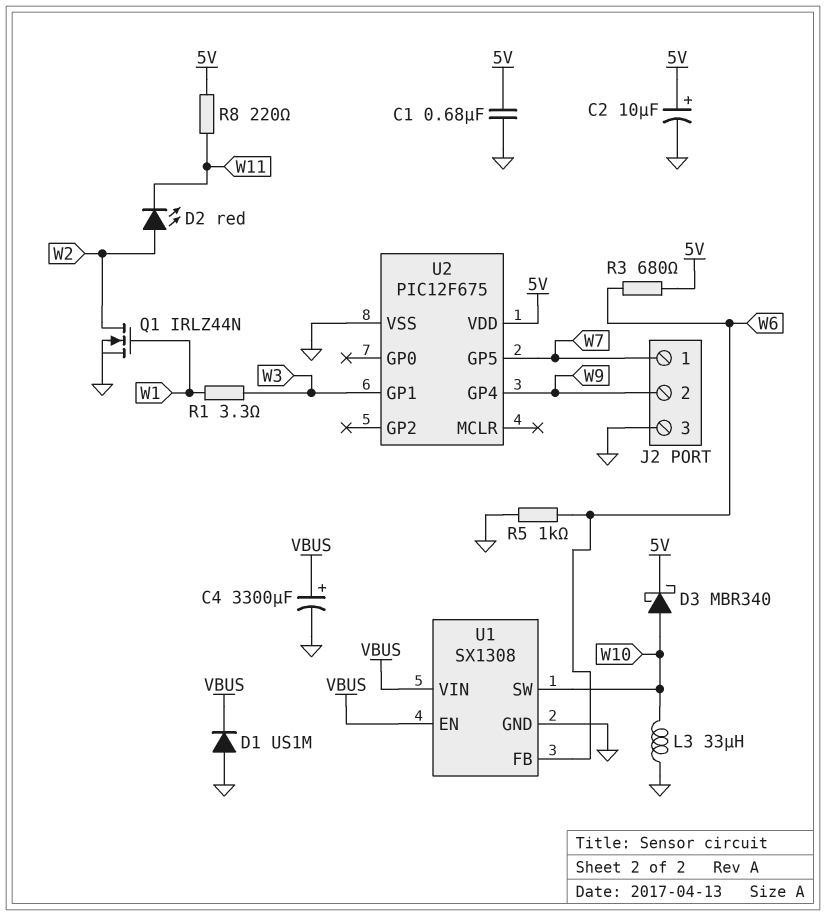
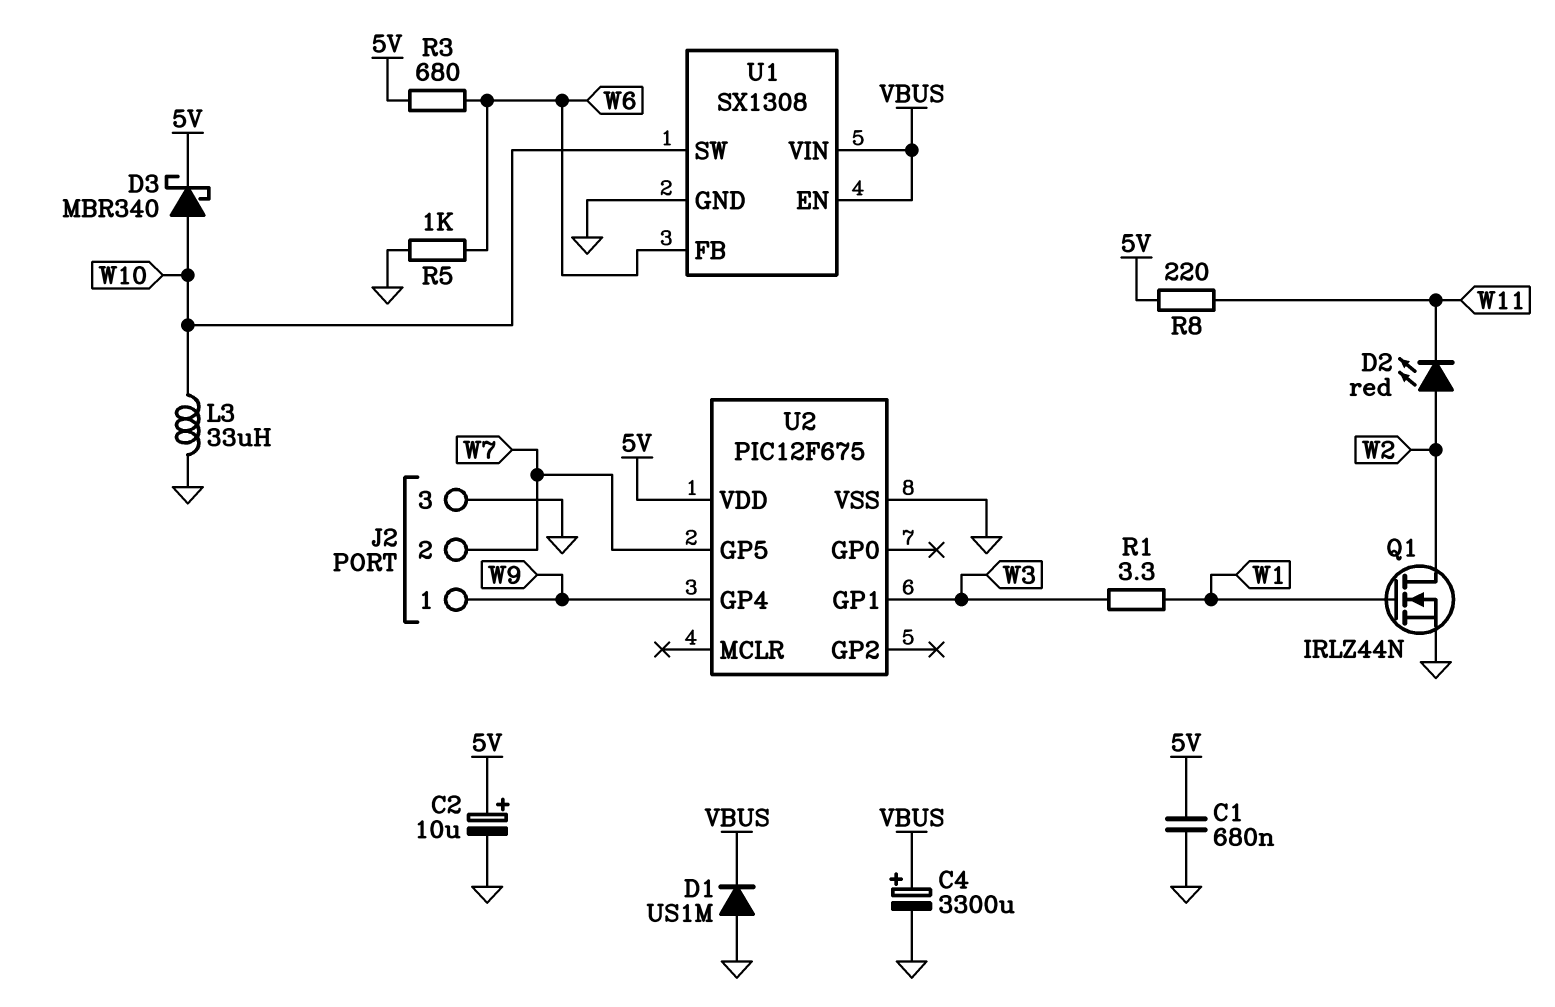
J2 pin 1: W7 -> W9
J2 pin 2: W9 -> W7

